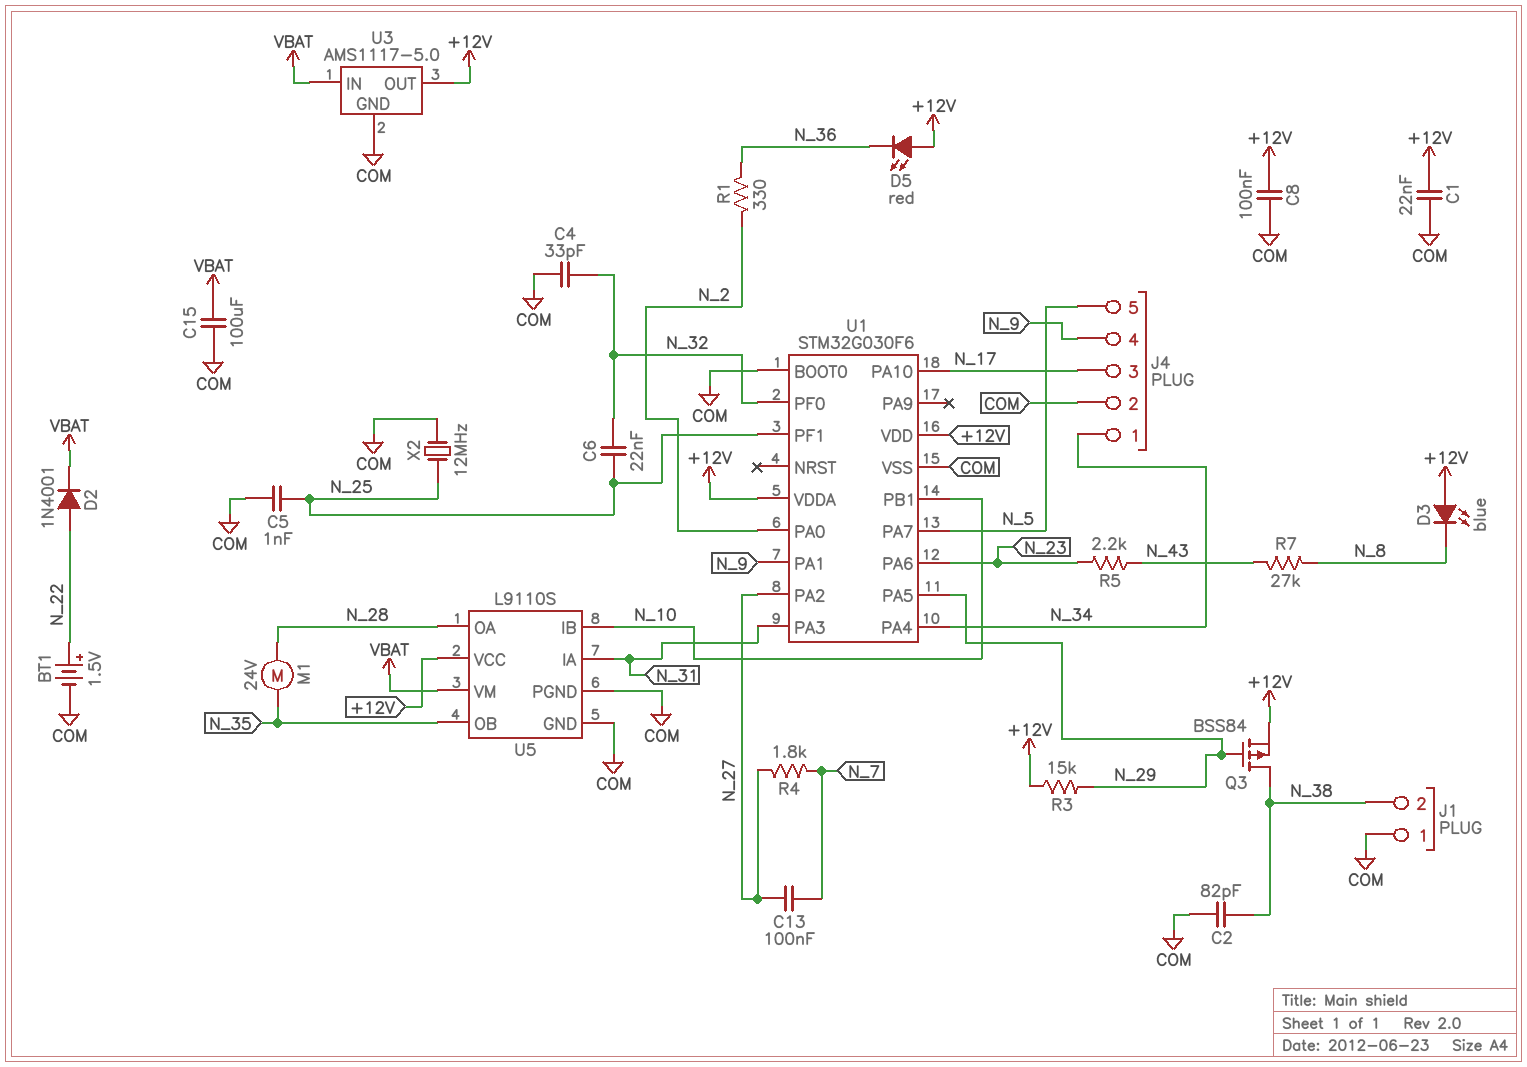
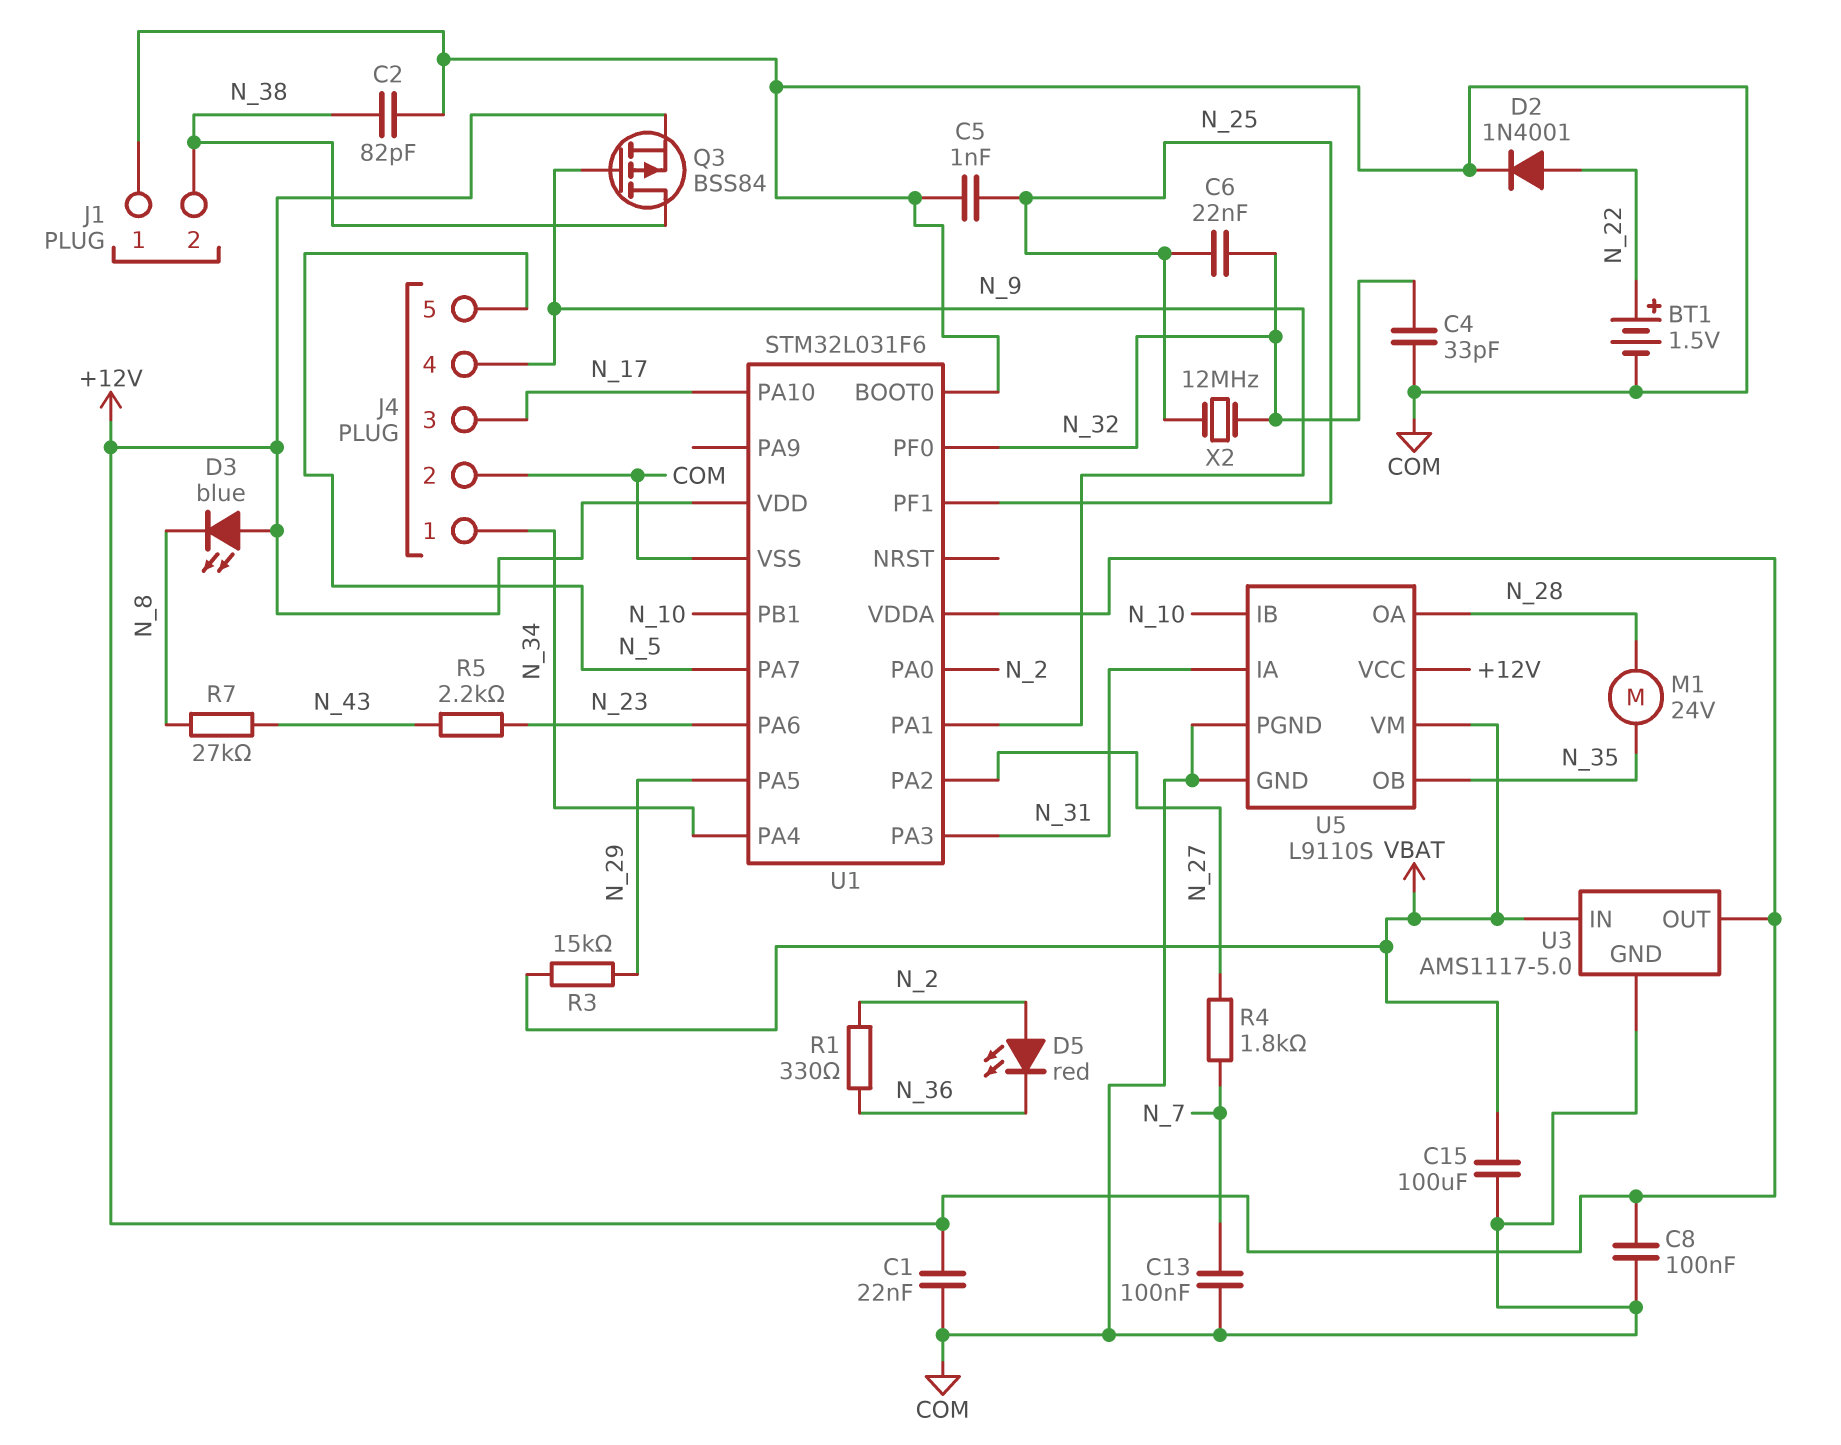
C13: 100nF (N_7, N_27) -> 100nF (COM, N_7)
D2: diode 1N4001 (A N_22, K VBAT) -> diode 1N4001 (A N_22, K COM)
D5: LED red (A +12V, K N_36) -> LED red (A N_2, K N_36)
Q3: PMOS BSS84 (G N_29, D N_38, S +12V) -> PMOS BSS84 (G N_9, D N_38, S +12V)
R3: 15k (+12V, N_29) -> 15k (N_29, VBAT)
U1: STM32G030F6 -> STM32L031F6
X2: 12MHz (COM, N_25) -> 12MHz (N_25, N_32)

